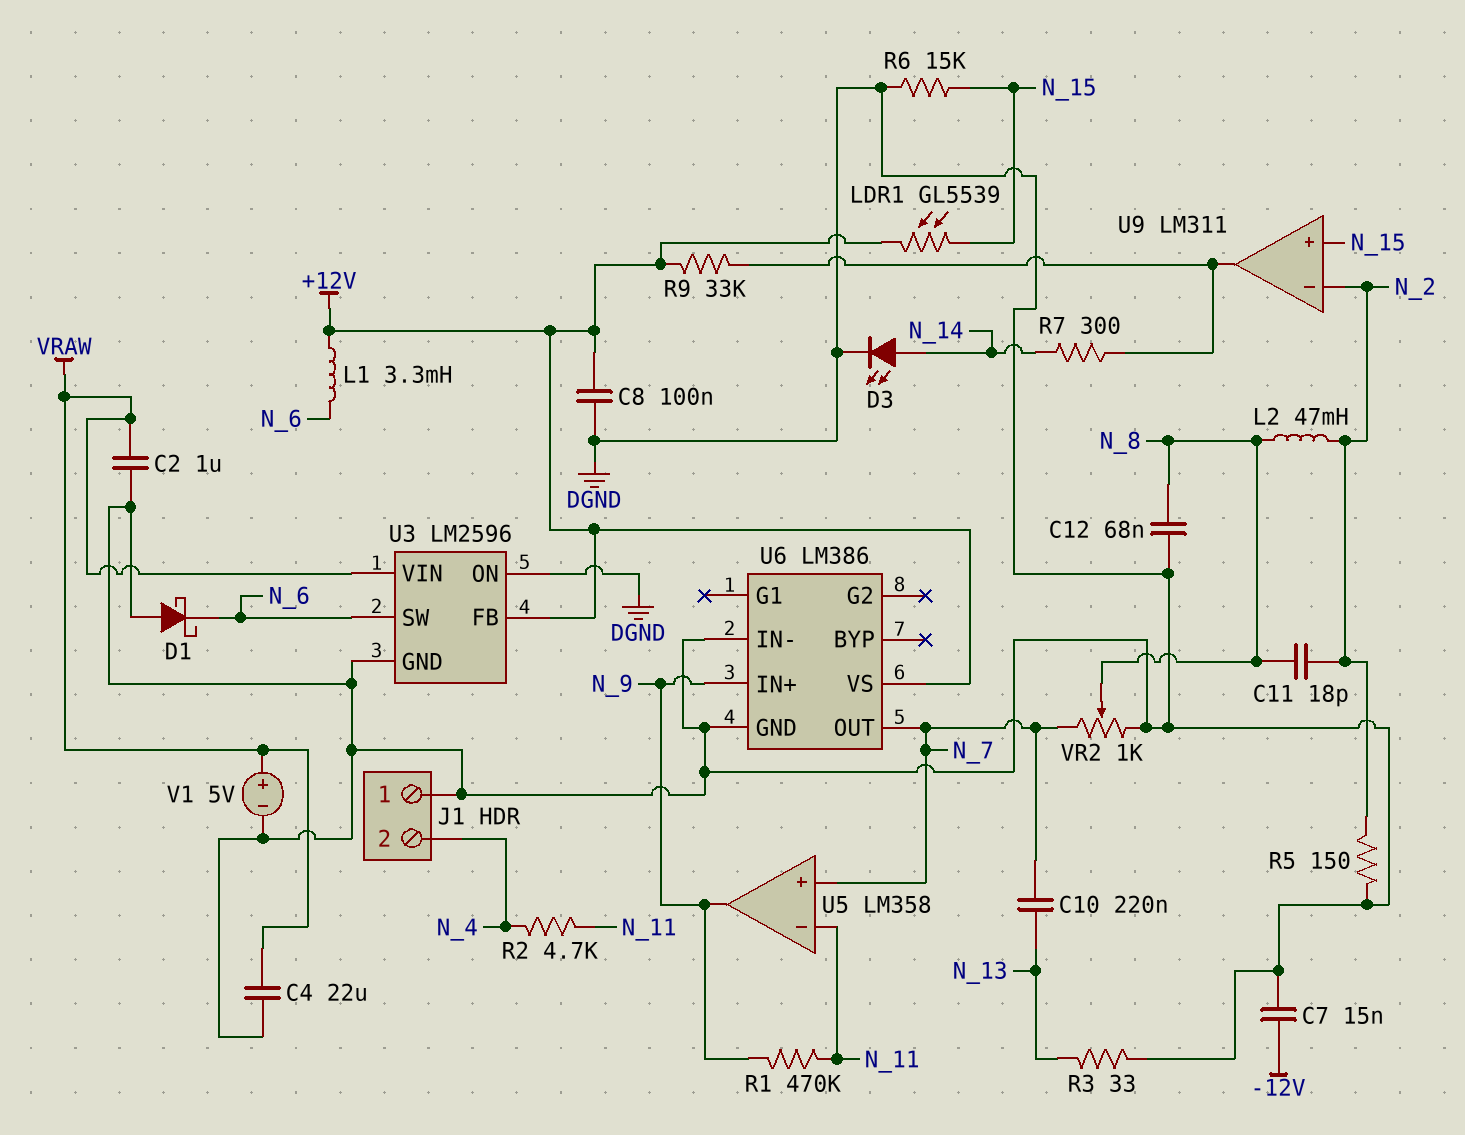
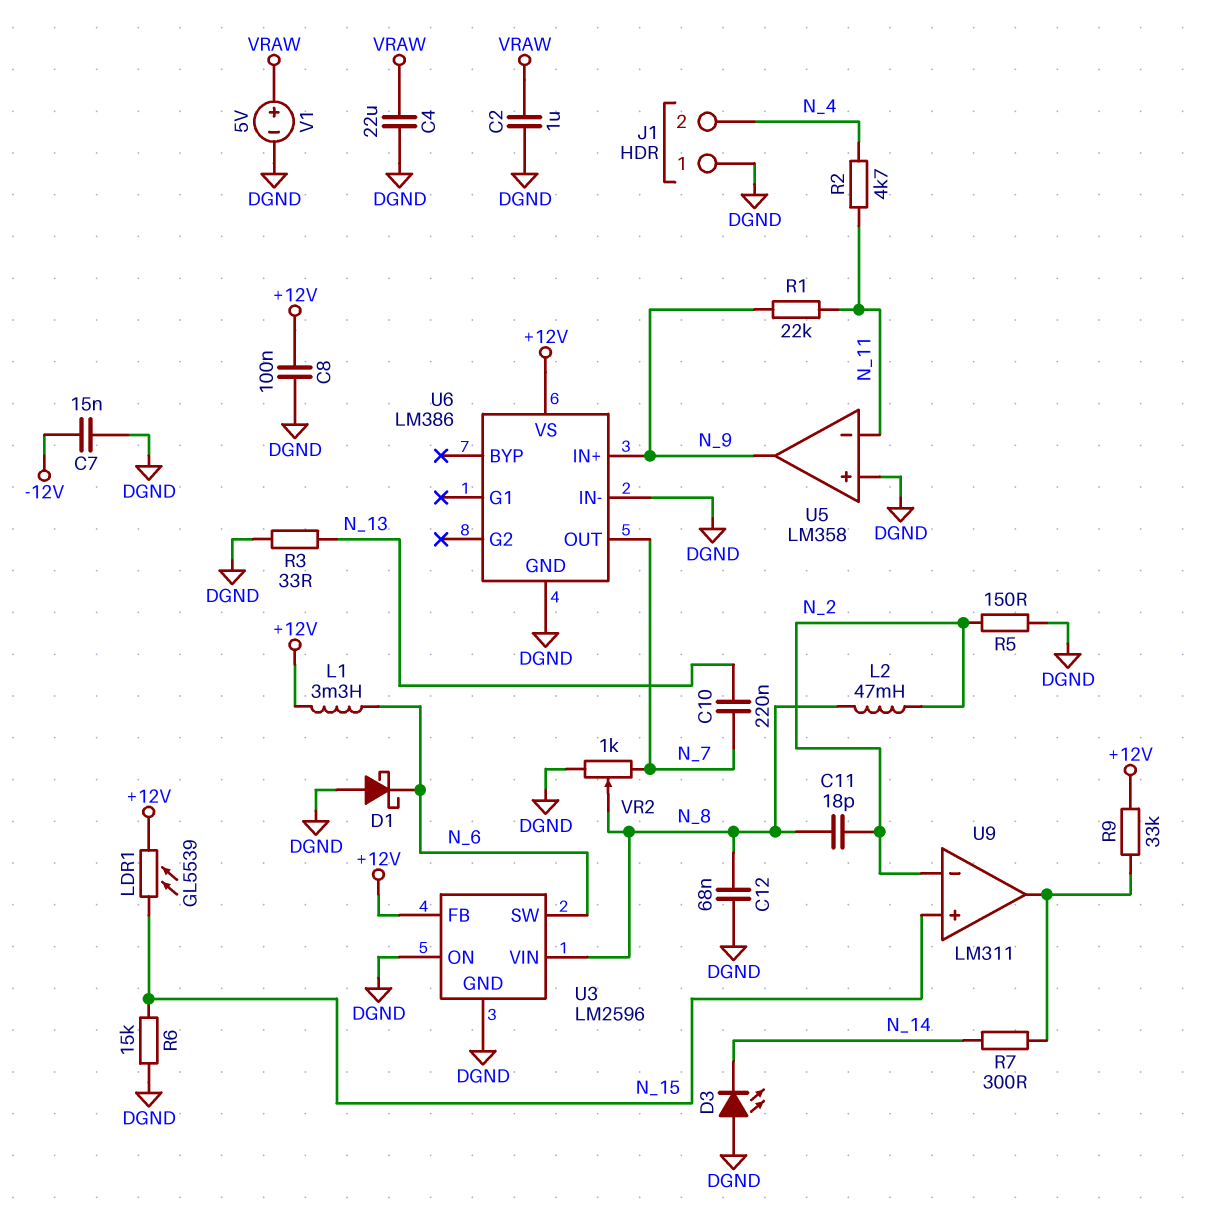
D3: LED (A N_14, K DGND) -> LED (A DGND, K N_14)
R1: 470k (N_9, N_11) -> 22k (N_9, N_11)
U3 pin VIN: VRAW -> N_8
U5 pin in+: N_7 -> DGND

